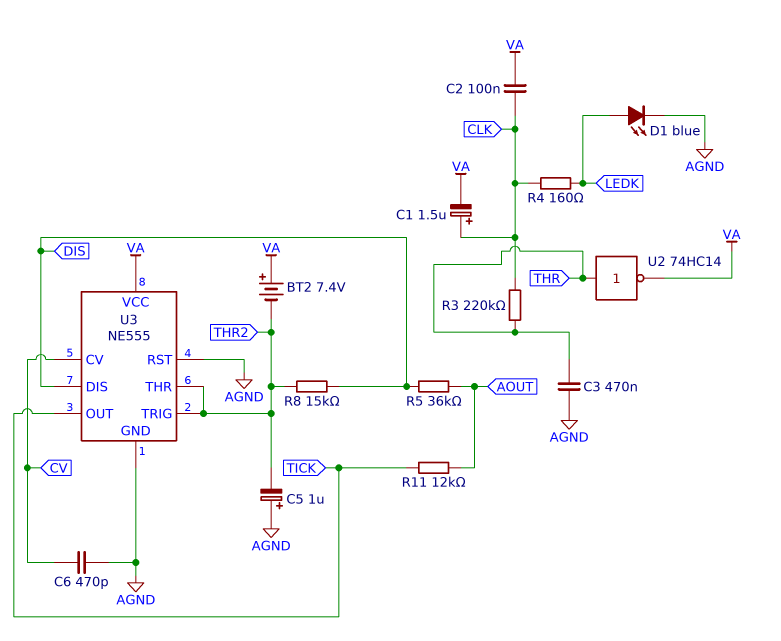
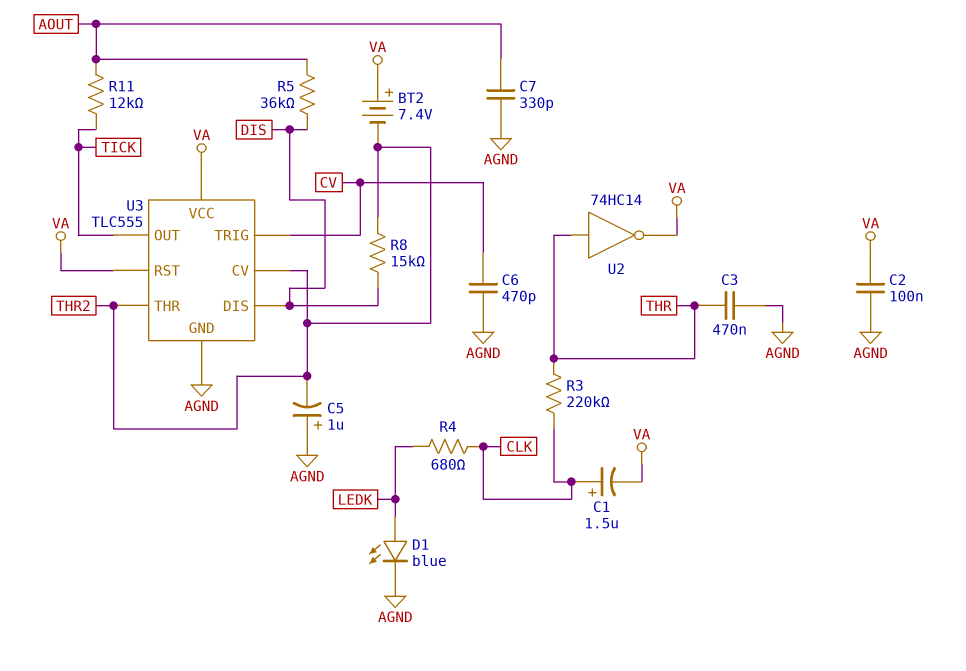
C2: 100nF (CLK, VA) -> 100nF (AGND, VA)
C7: none -> 330pF (AGND, AOUT)
R4: 160 (CLK, LEDK) -> 680 (CLK, LEDK)
U3: NE555 -> TLC555
U3 pin CV: CV -> THR2
U3 pin RST: AGND -> VA
U3 pin TRIG: THR2 -> CV

